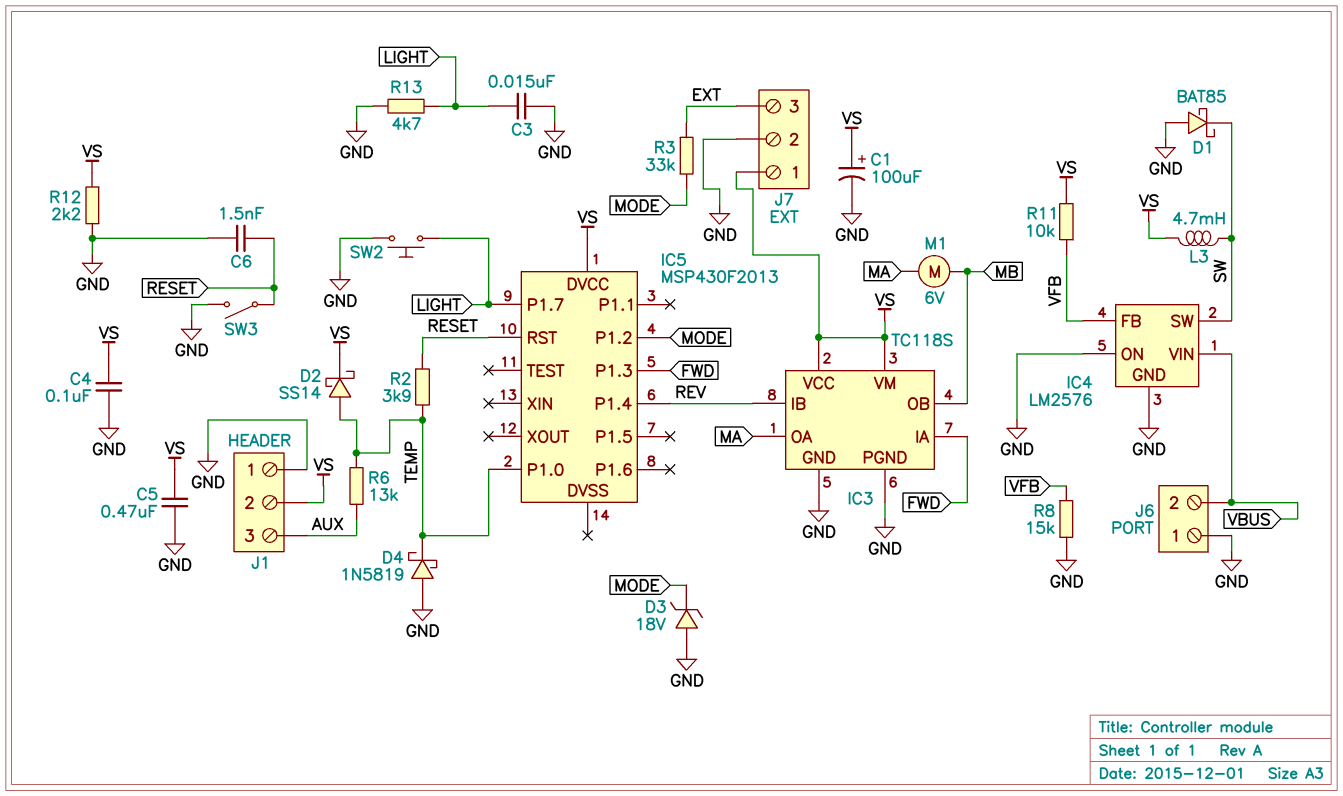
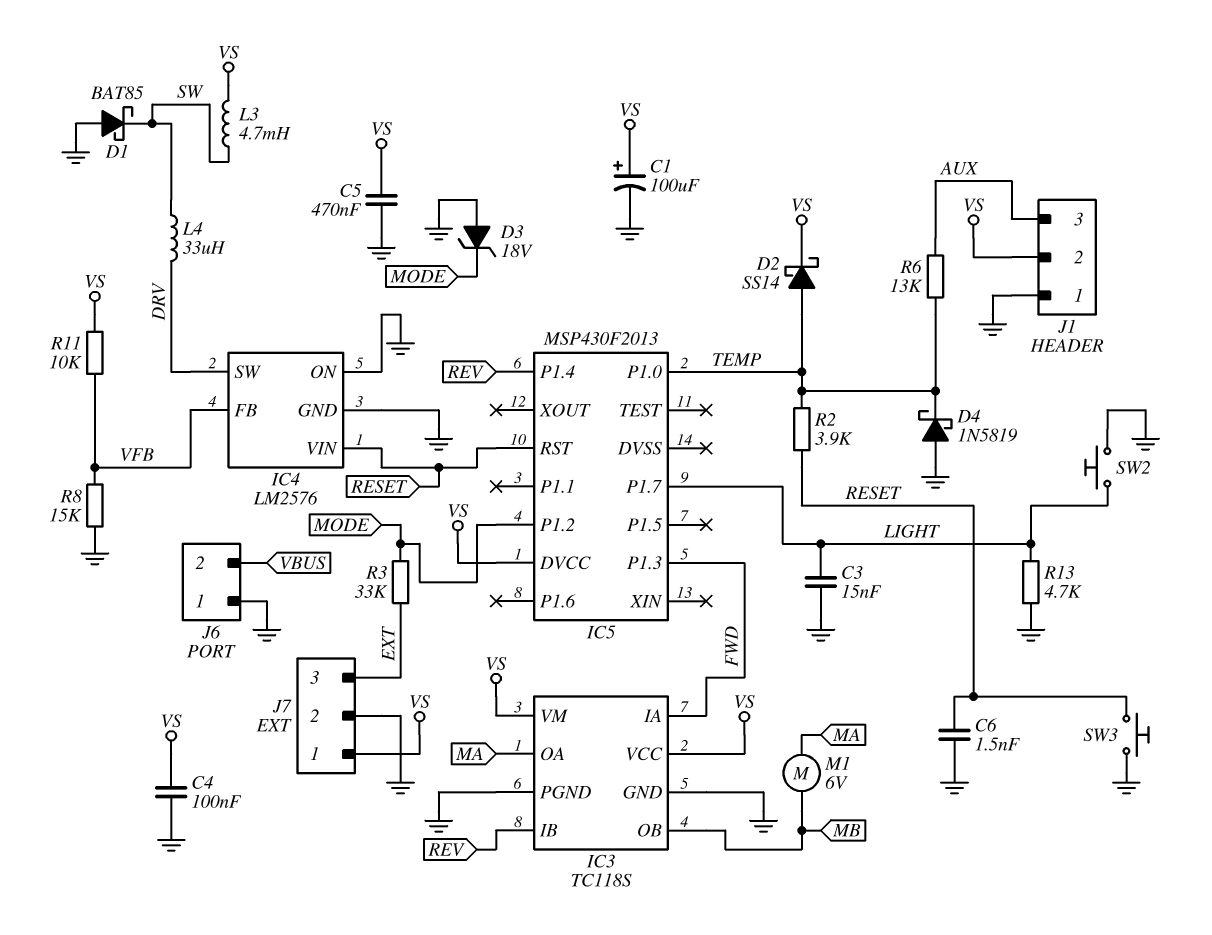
IC4 pin SW: SW -> DRV
IC4 pin VIN: VBUS -> RESET
L4: none -> 33uH (DRV, SW)
R12: 2.2k (GND, VS) -> none
SW3: switch (GND, RESET) -> button (GND, RESET)

